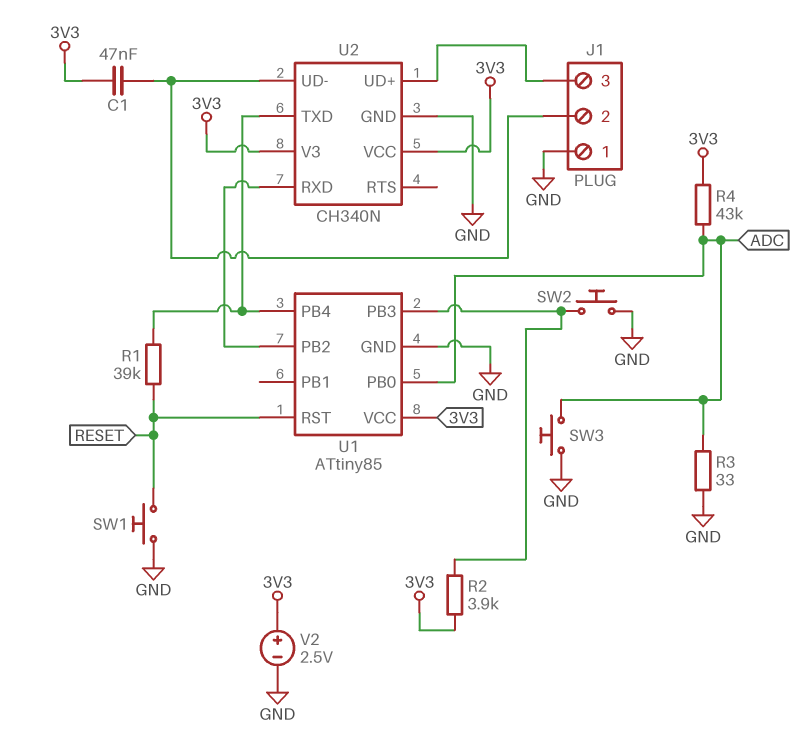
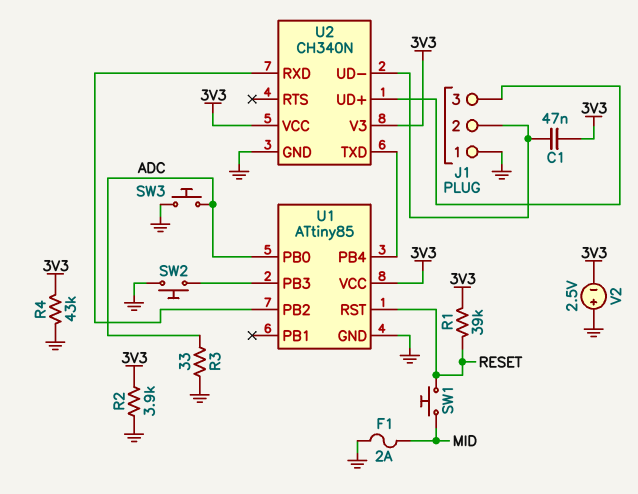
F1: none -> 2A (GND, MID)
R1: 39k (RESET, U1/PB4) -> 39k (3V3, RESET)
R2: 3.9k (3V3, U1/PB3) -> 3.9k (3V3, GND)
R4: 43k (3V3, ADC) -> 43k (3V3, GND)
SW1: button (GND, RESET) -> button (MID, RESET)
V2: 2.5V (plus 3V3, minus GND) -> 2.5V (plus GND, minus 3V3)

